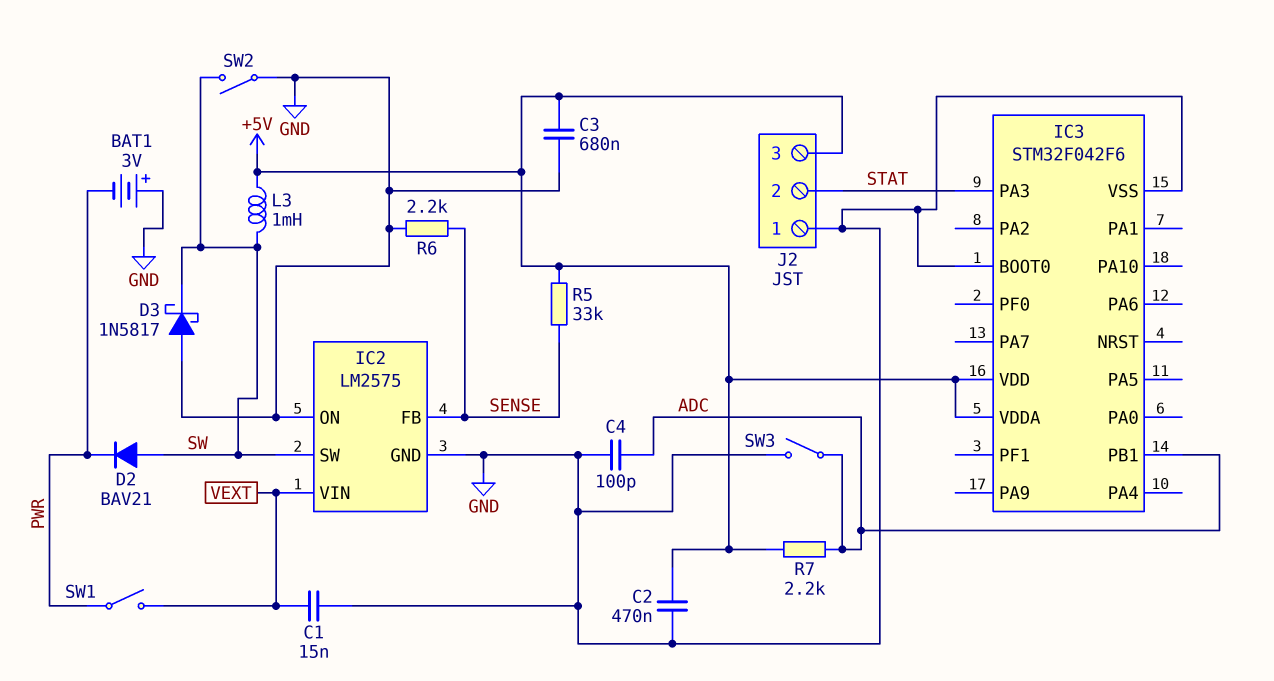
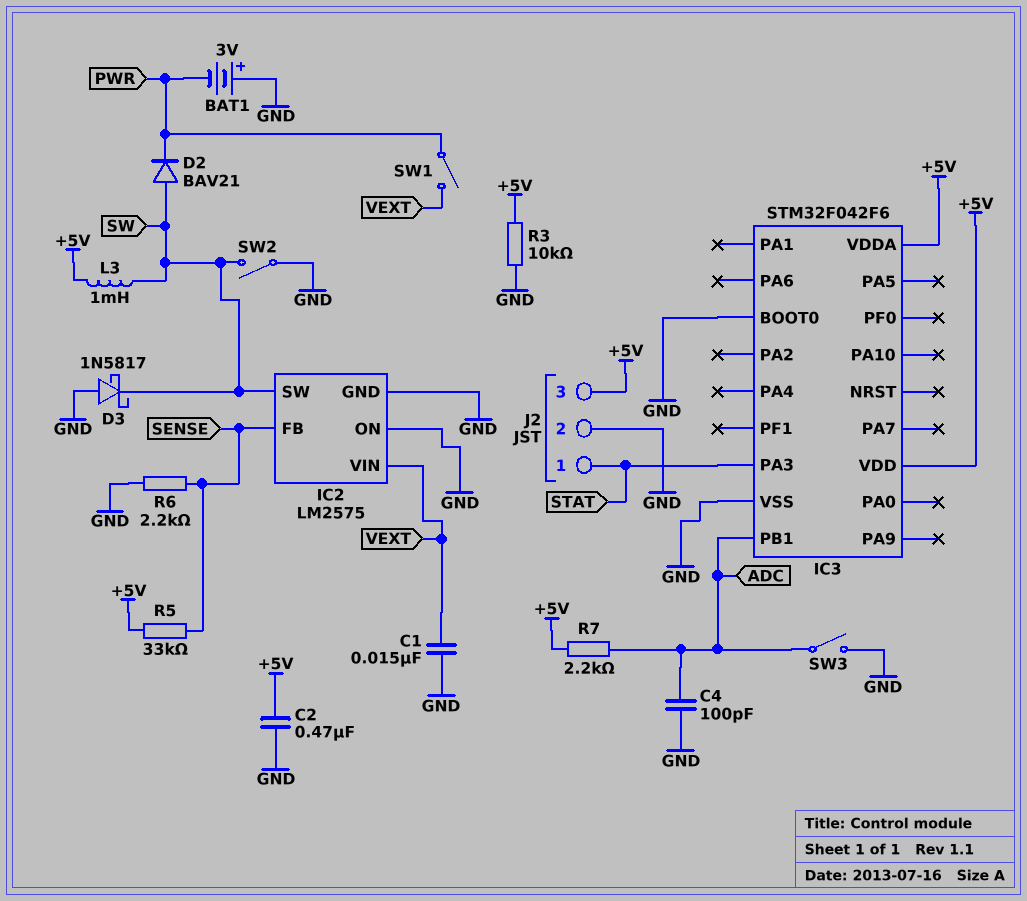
C3: 680nF (+5V, GND) -> none
J2 pin 1: GND -> STAT
J2 pin 2: STAT -> GND
R3: none -> 10k (+5V, GND)

